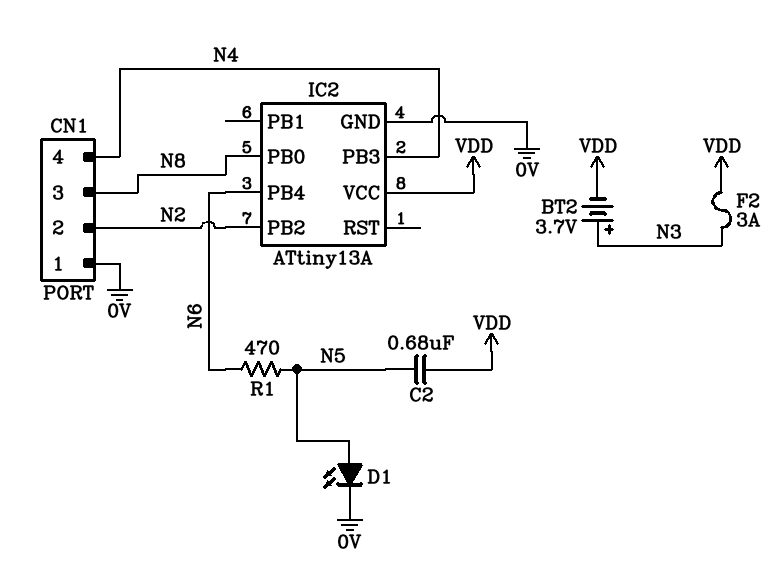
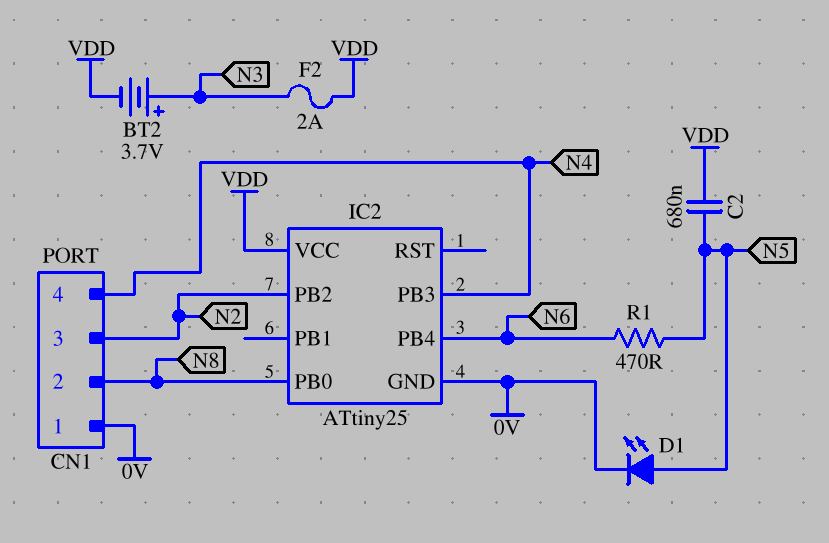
CN1 pin 2: N2 -> N8
CN1 pin 3: N8 -> N2
F2: 3A (N3, VDD) -> 2A (N3, VDD)
IC2: ATtiny13A -> ATtiny25

